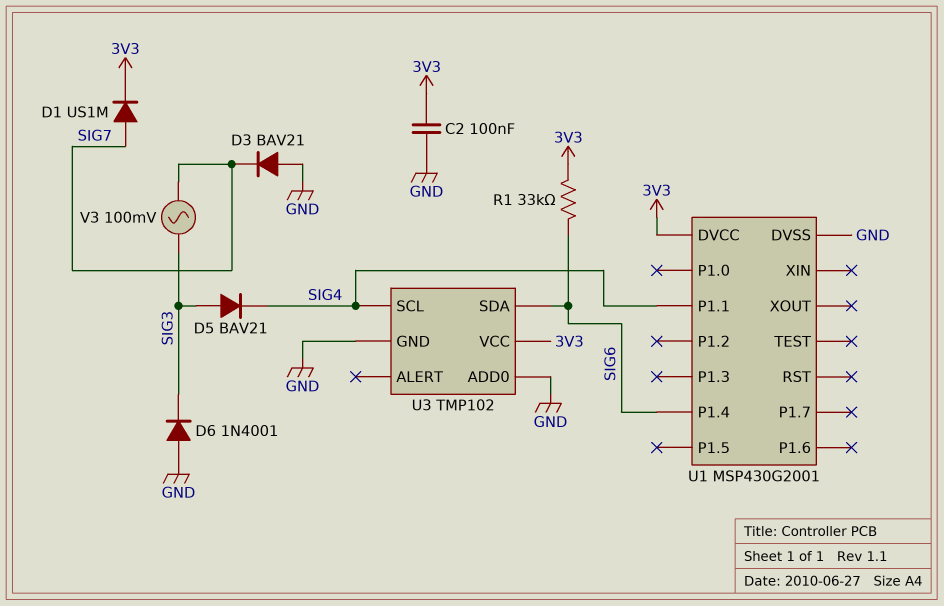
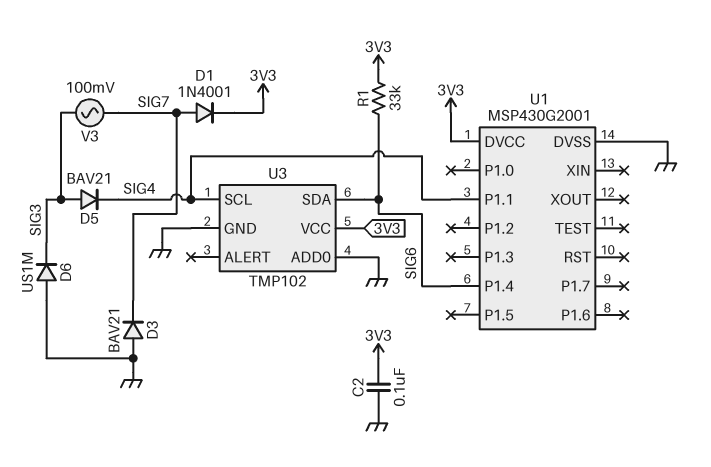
D1: diode US1M (A SIG7, K 3V3) -> diode 1N4001 (A SIG7, K 3V3)
D6: diode 1N4001 (A GND, K SIG3) -> diode US1M (A GND, K SIG3)

